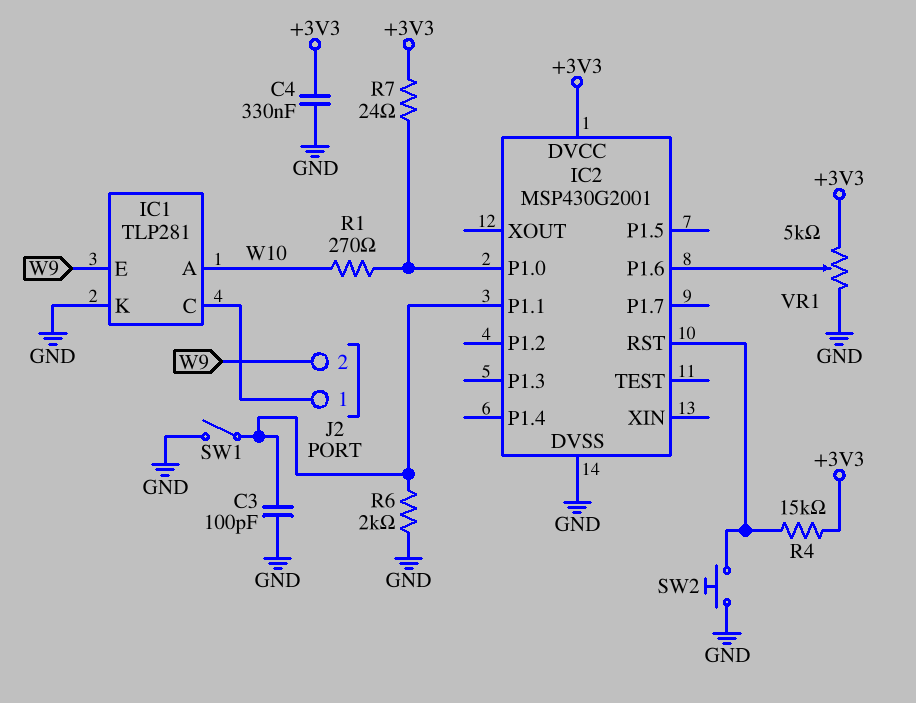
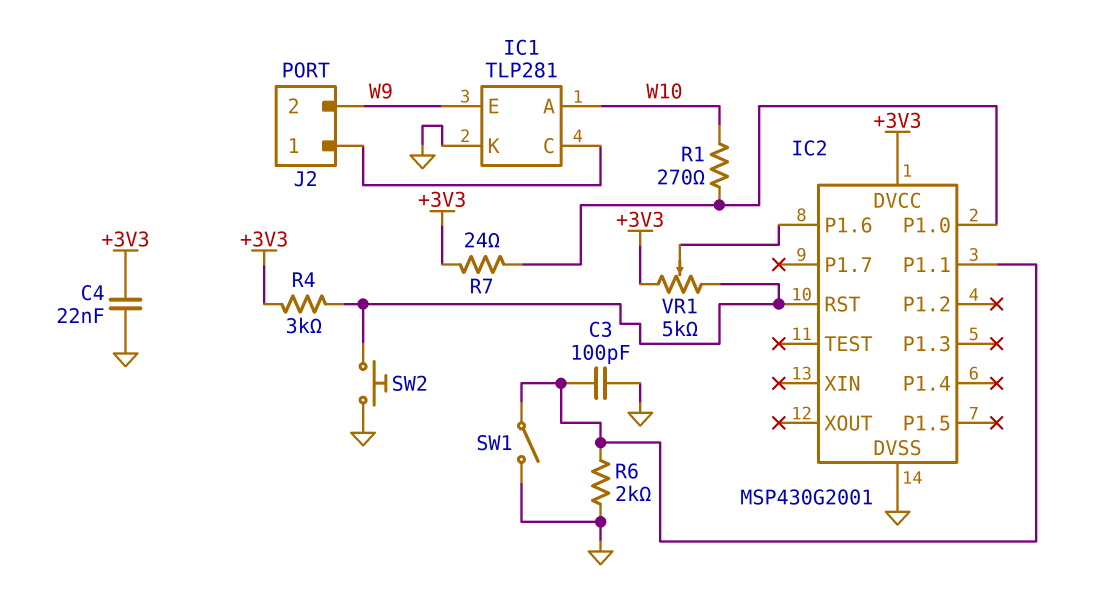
C4: 330nF (+3V3, GND) -> 22nF (+3V3, GND)
R4: 15k (+3V3, IC2/RST) -> 3k (+3V3, IC2/RST)
VR1: 5k (+3V3, GND, wiper IC2/P1.6) -> 5k (+3V3, IC2/RST, wiper IC2/P1.6)

